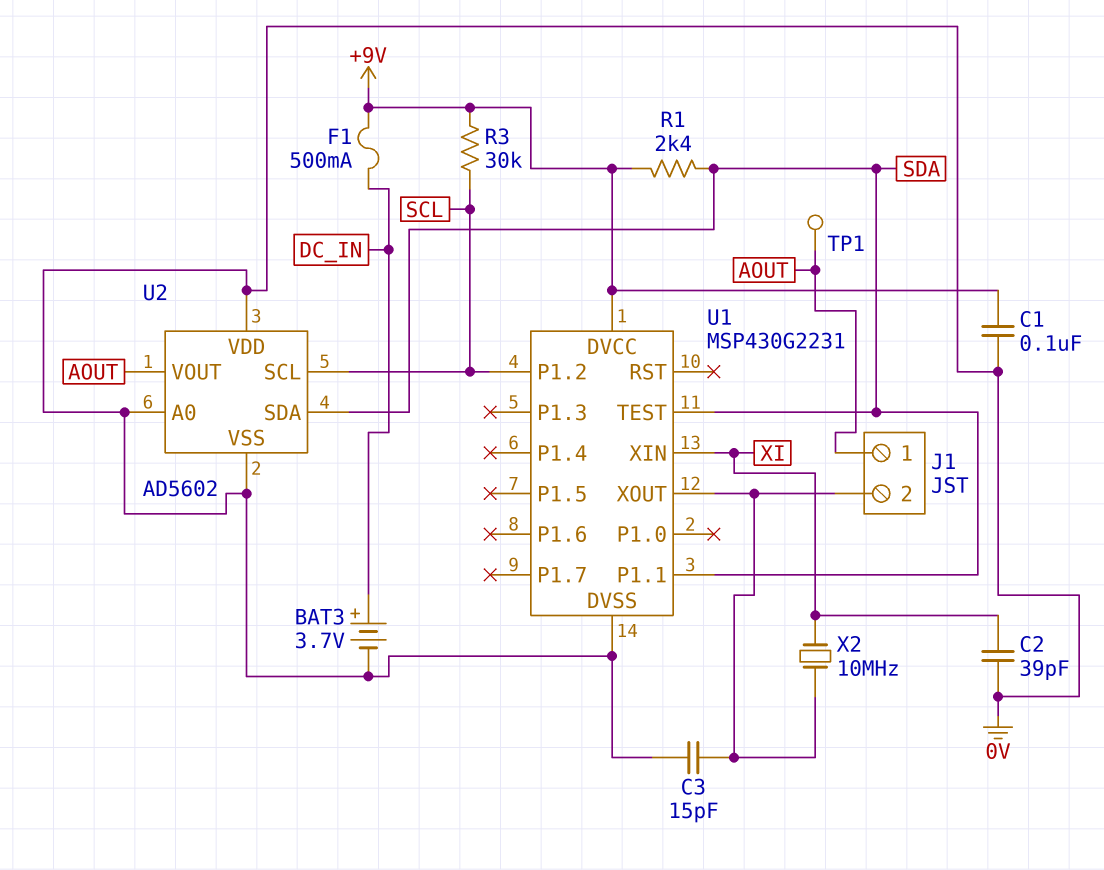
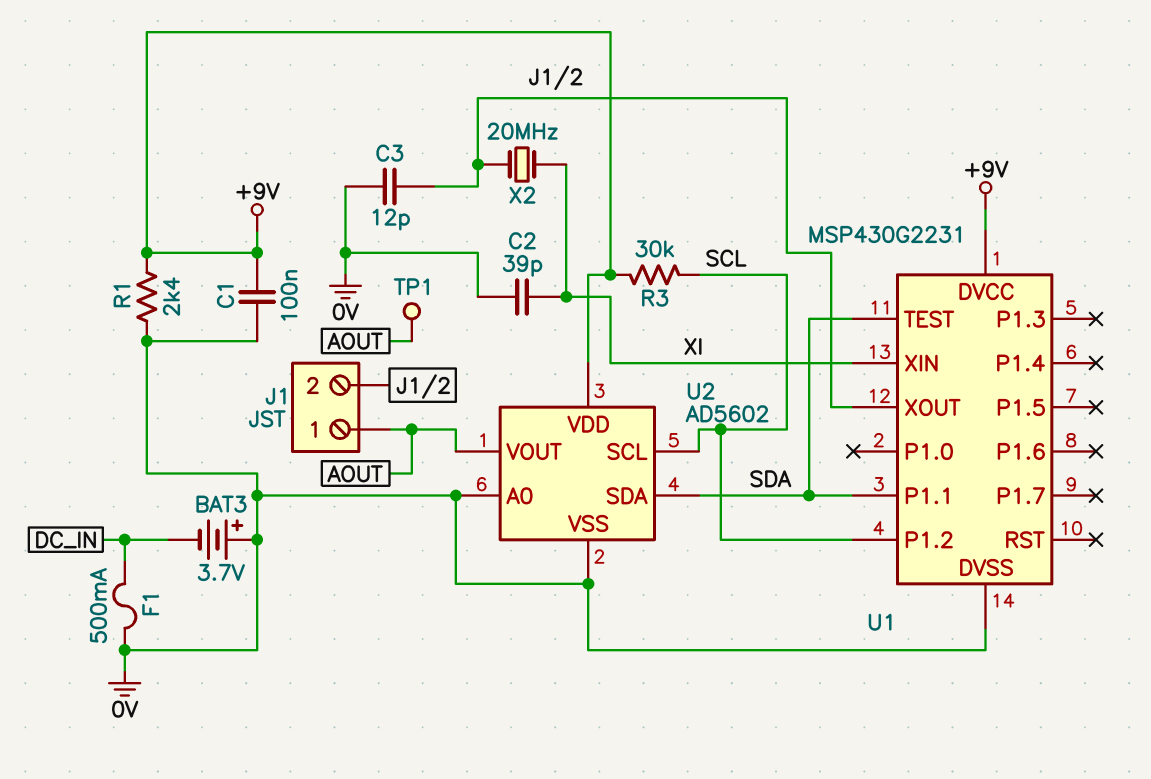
BAT3: 3.7V (plus DC_IN, minus 0V) -> 3.7V (plus 0V, minus DC_IN)
C3: 15pF (0V, J1/2) -> 12pF (0V, J1/2)
F1: 500mA (+9V, DC_IN) -> 500mA (0V, DC_IN)
R1: 2.4k (+9V, SDA) -> 2.4k (+9V, 0V)
U2 pin VDD: 0V -> +9V
X2: 10MHz (J1/2, XI) -> 20MHz (J1/2, XI)

